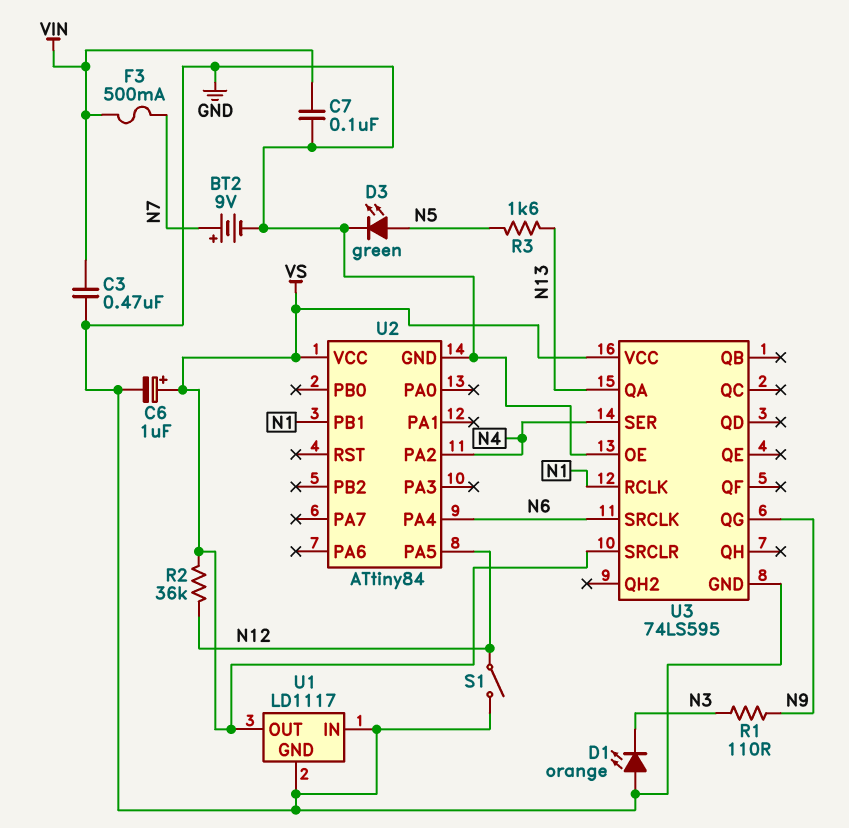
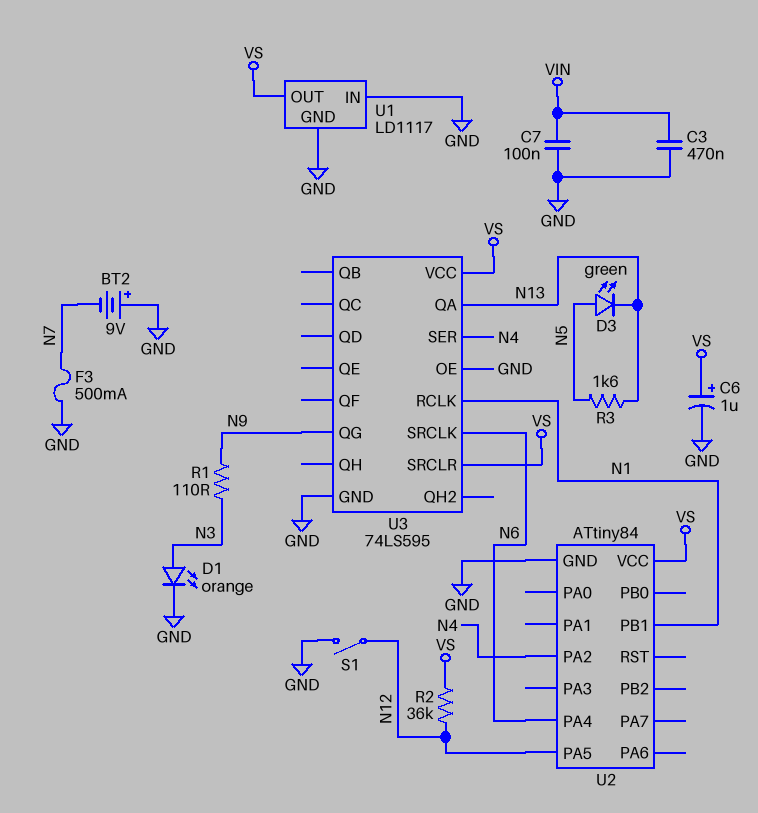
BT2: 9V (plus N7, minus GND) -> 9V (plus GND, minus N7)
D1: LED orange (A GND, K N3) -> LED orange (A N3, K GND)
D3: LED green (A N5, K GND) -> LED green (A N5, K N13)
F3: 500mA (N7, VIN) -> 500mA (GND, N7)

